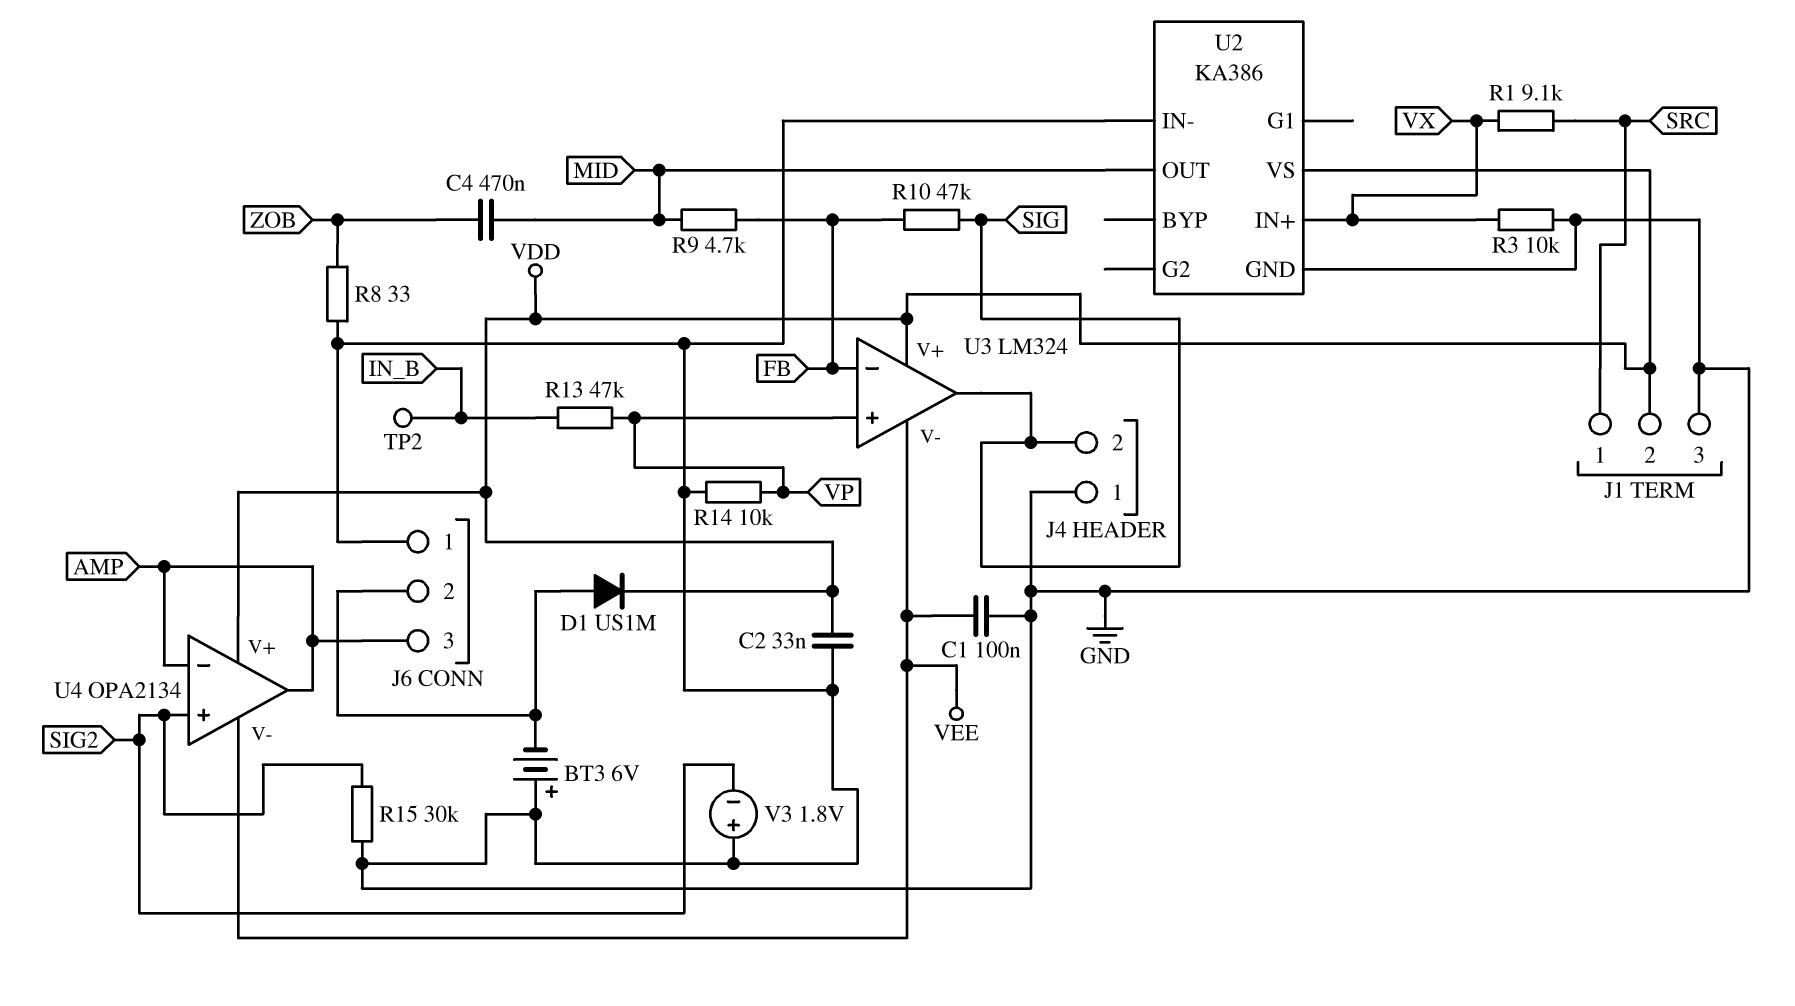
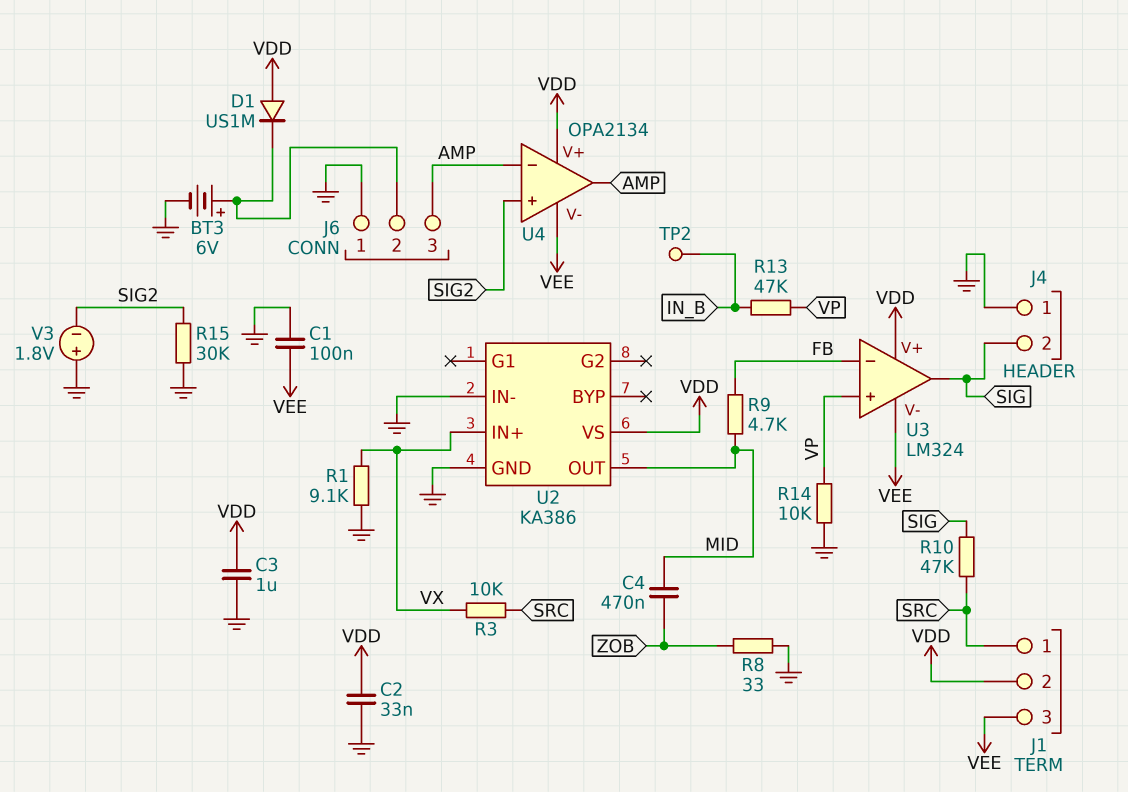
BT3: 6V (plus GND, minus J6/2) -> 6V (plus J6/2, minus GND)
C3: none -> 1uF (GND, VDD)
D1: diode US1M (A J6/2, K VDD) -> diode US1M (A VDD, K J6/2)
J1 pin 3: GND -> VEE
R1: 9.1k (SRC, VX) -> 9.1k (GND, VX)
R3: 10k (GND, VX) -> 10k (SRC, VX)
R10: 47k (FB, SIG) -> 47k (SIG, SRC)

